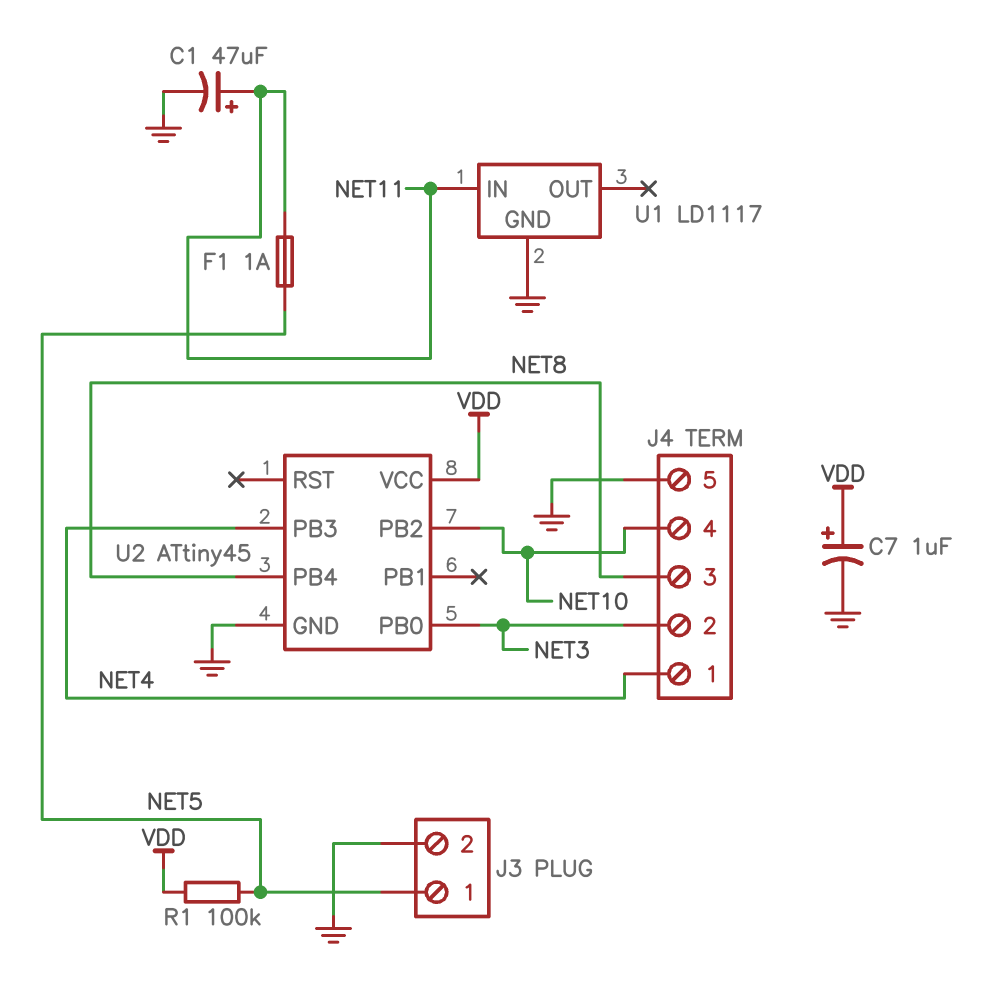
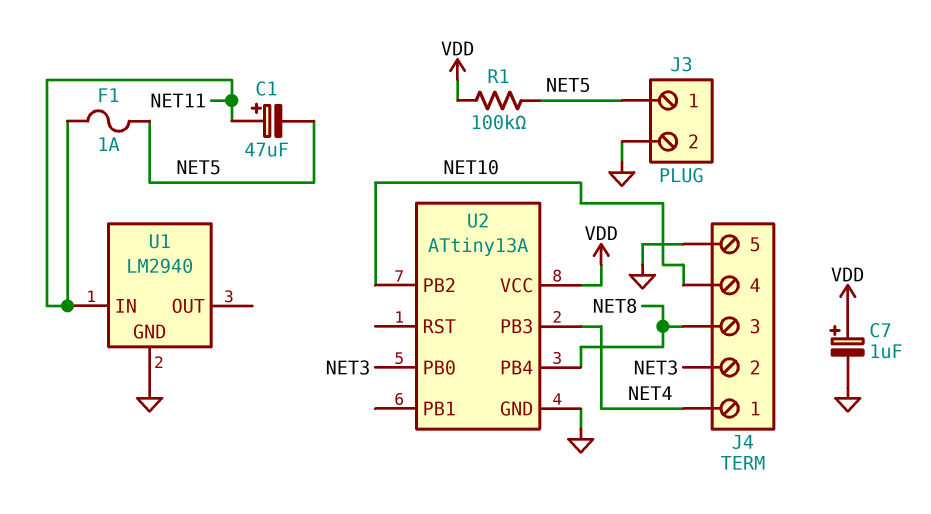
C1: 47uF (plus NET11, minus GND) -> 47uF (plus NET11, minus NET5)
U1: LD1117 -> LM2940
U2: ATtiny45 -> ATtiny13A

